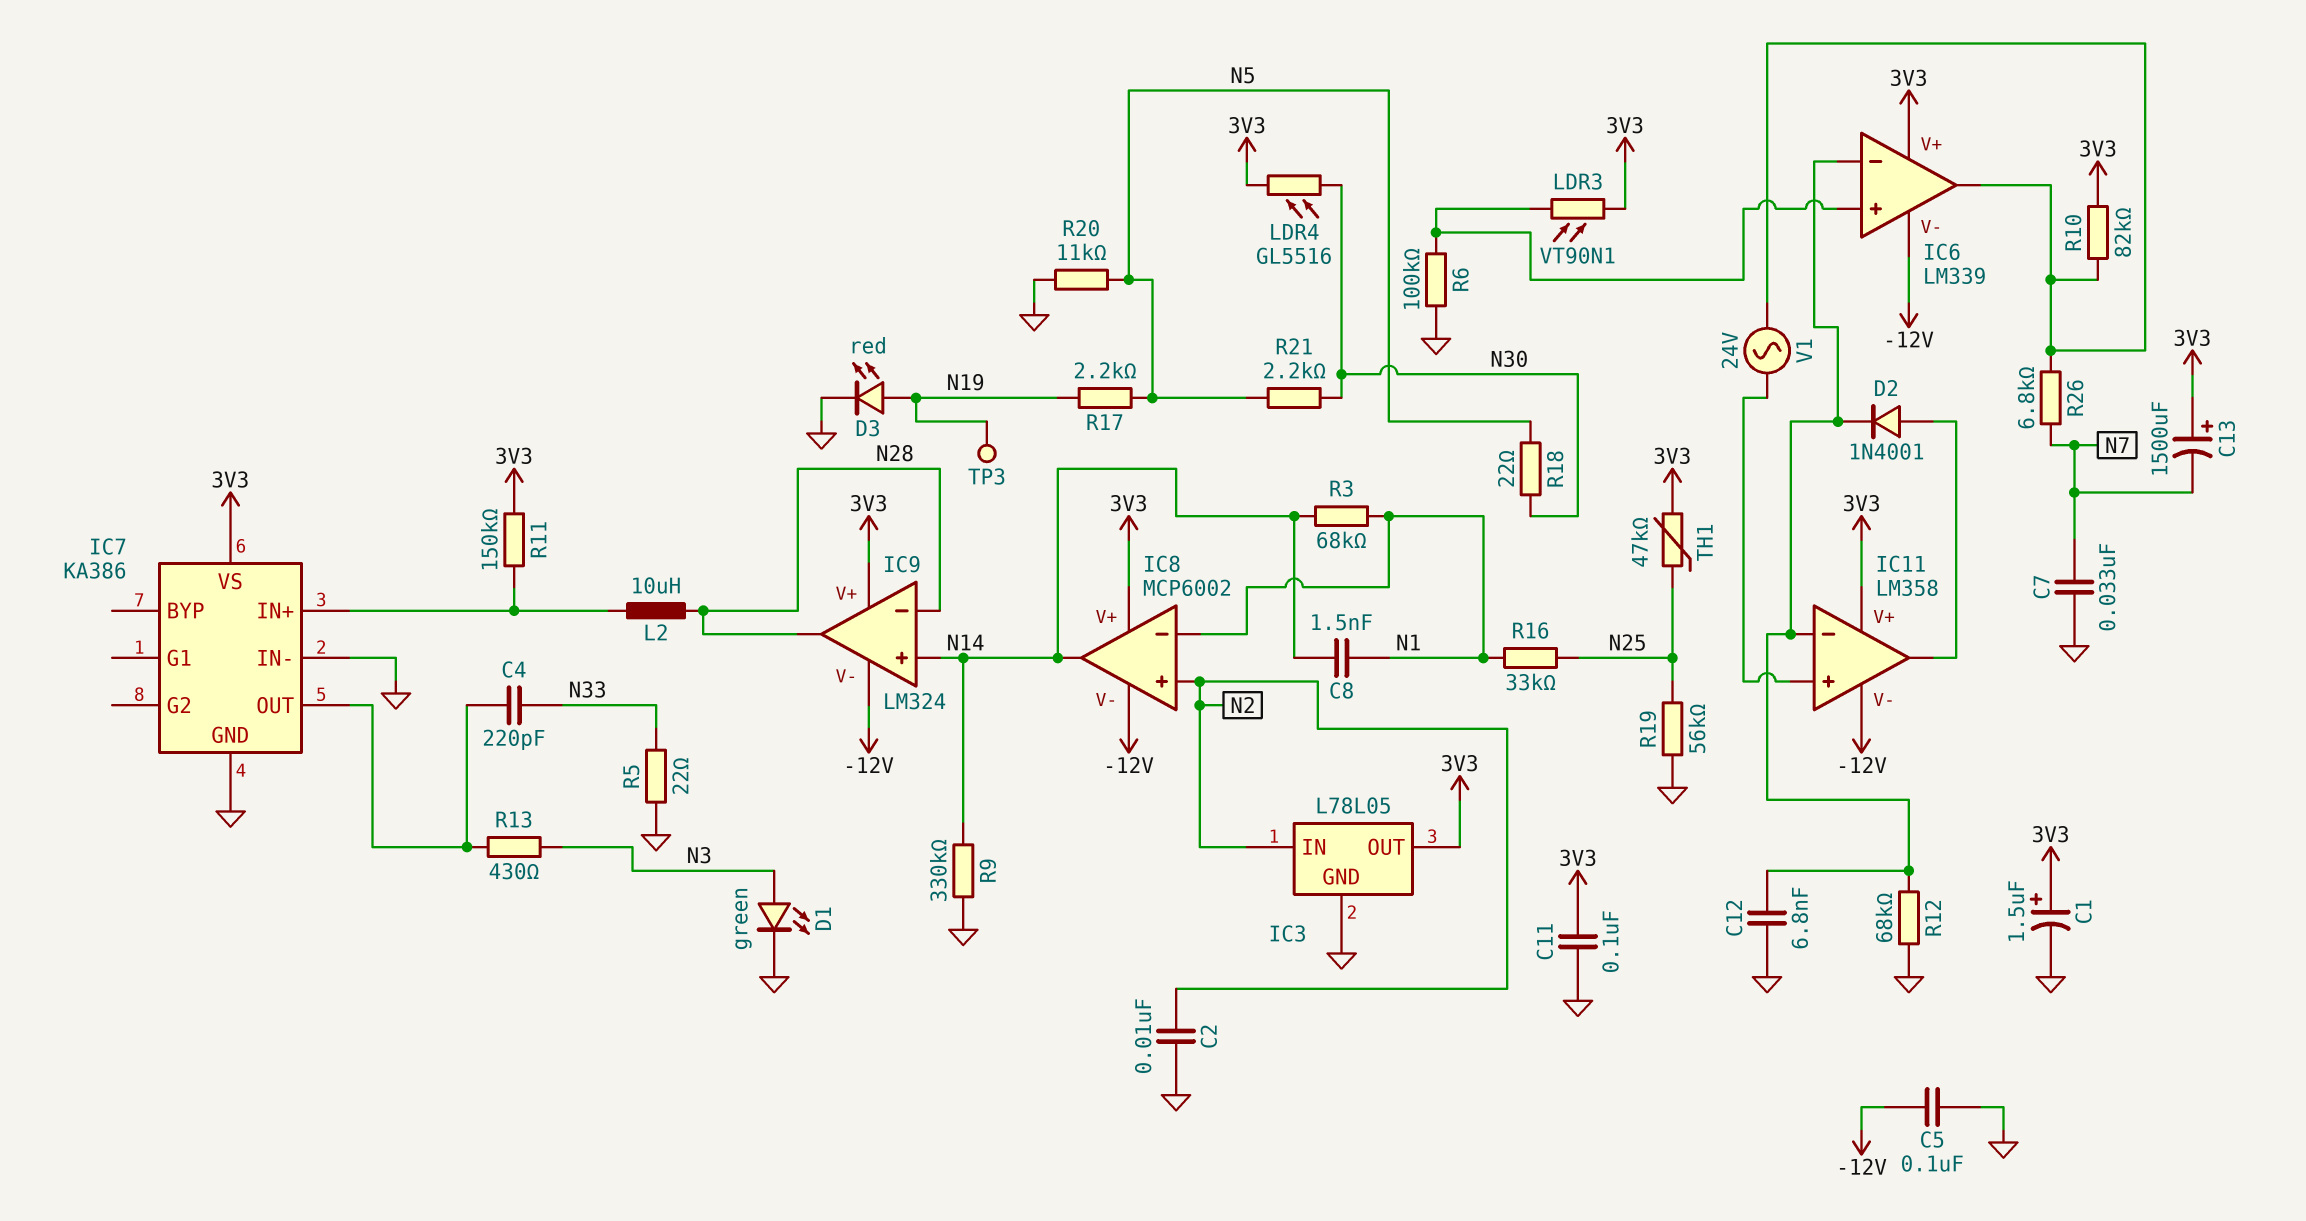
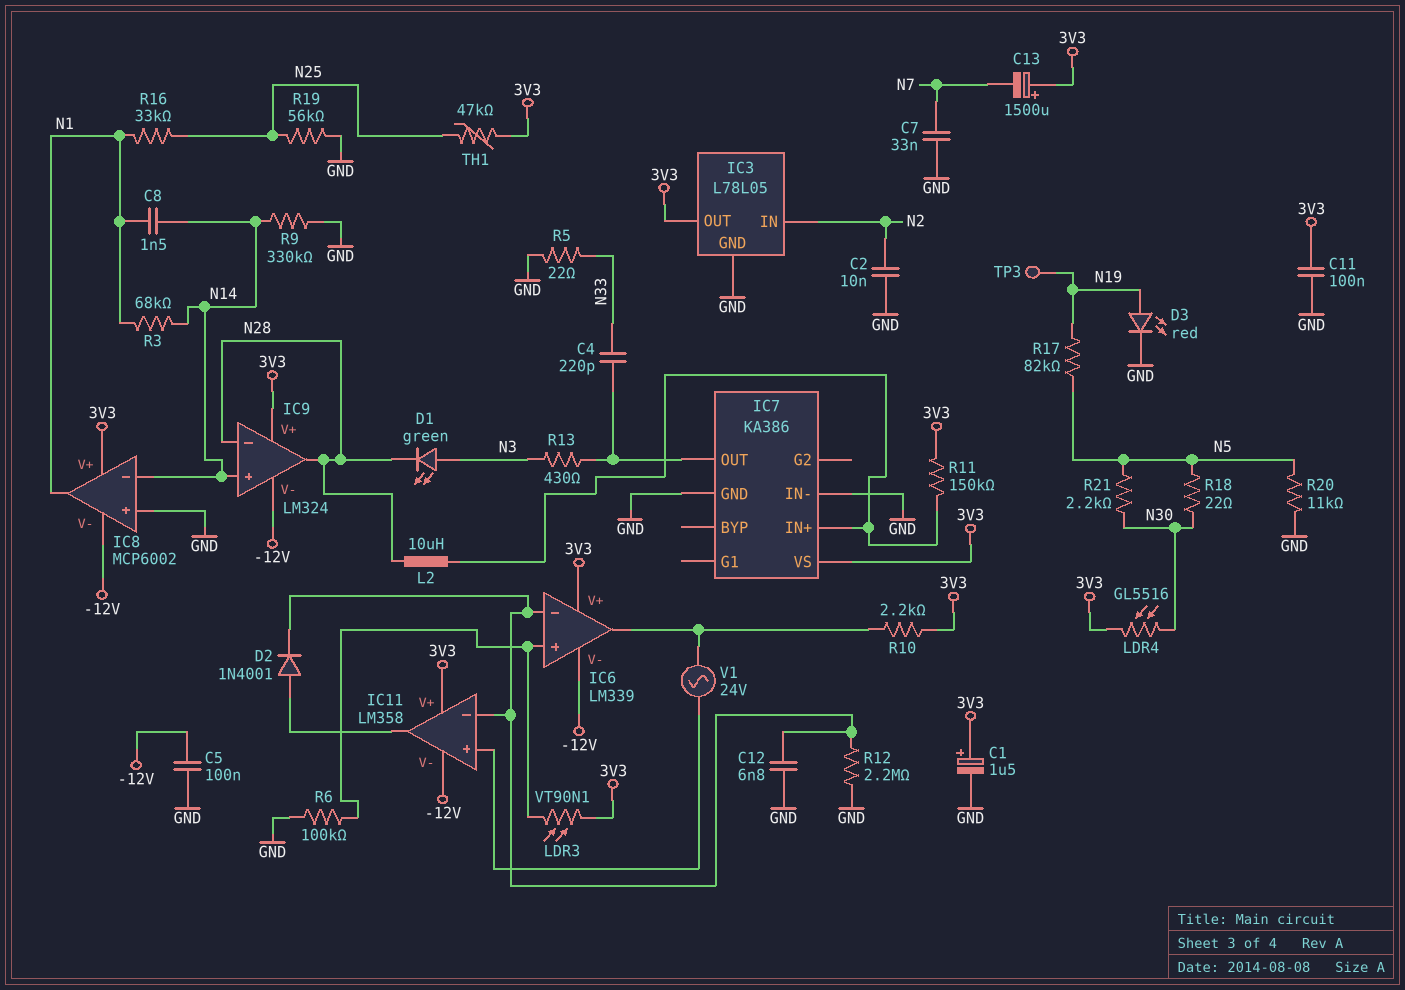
D1: LED green (A N3, K GND) -> LED green (A N3, K N28)
IC8 pin in+: N2 -> GND
IC8 pin in-: N1 -> N14
IC8 pin out: N14 -> N1
R10: 82k (3V3, IC6/out) -> 2.2k (3V3, IC6/out)
R12: 68k (GND, IC6/in-) -> 2.2M (GND, IC6/in-)
R17: 2.2k (N5, N19) -> 82k (N5, N19)
R26: 6.8k (IC6/out, N7) -> none

